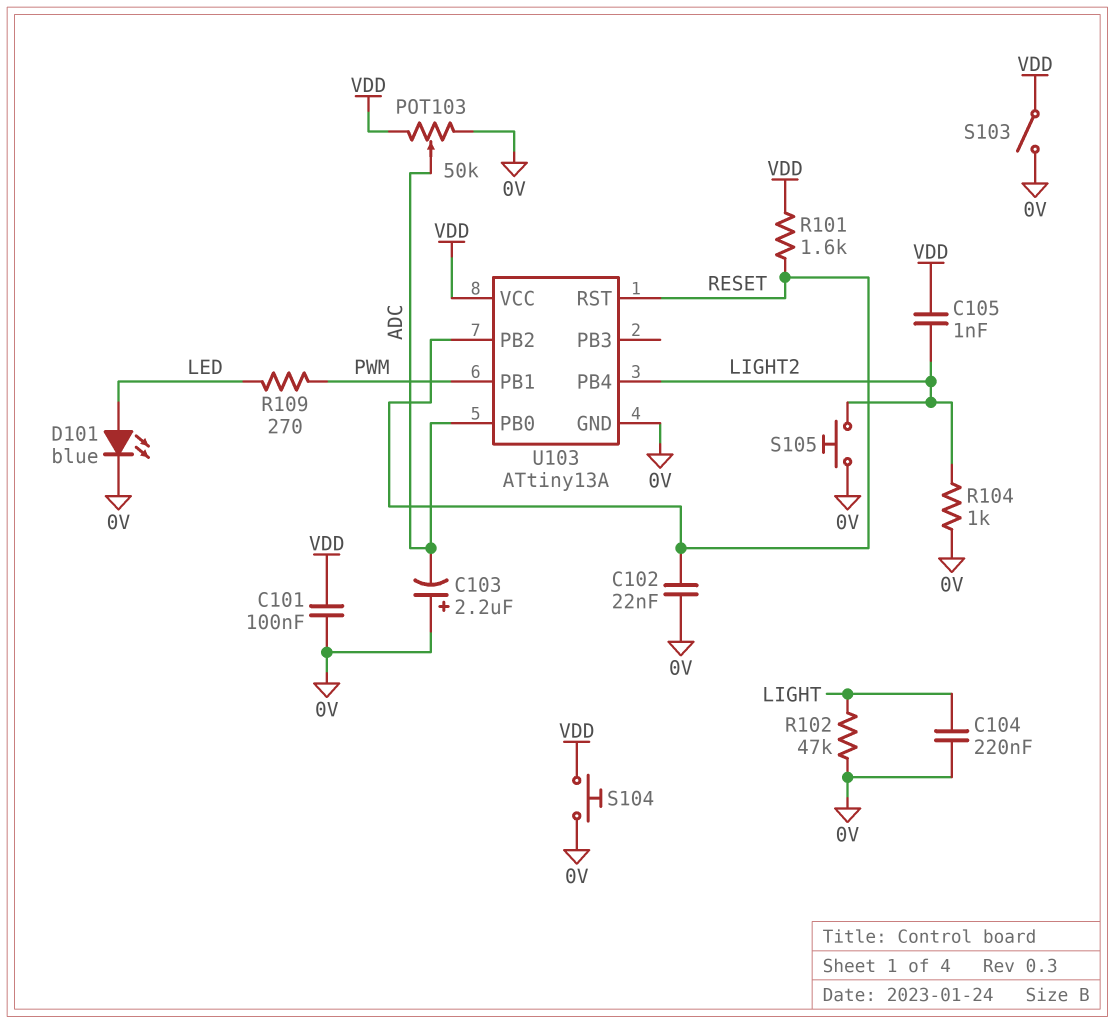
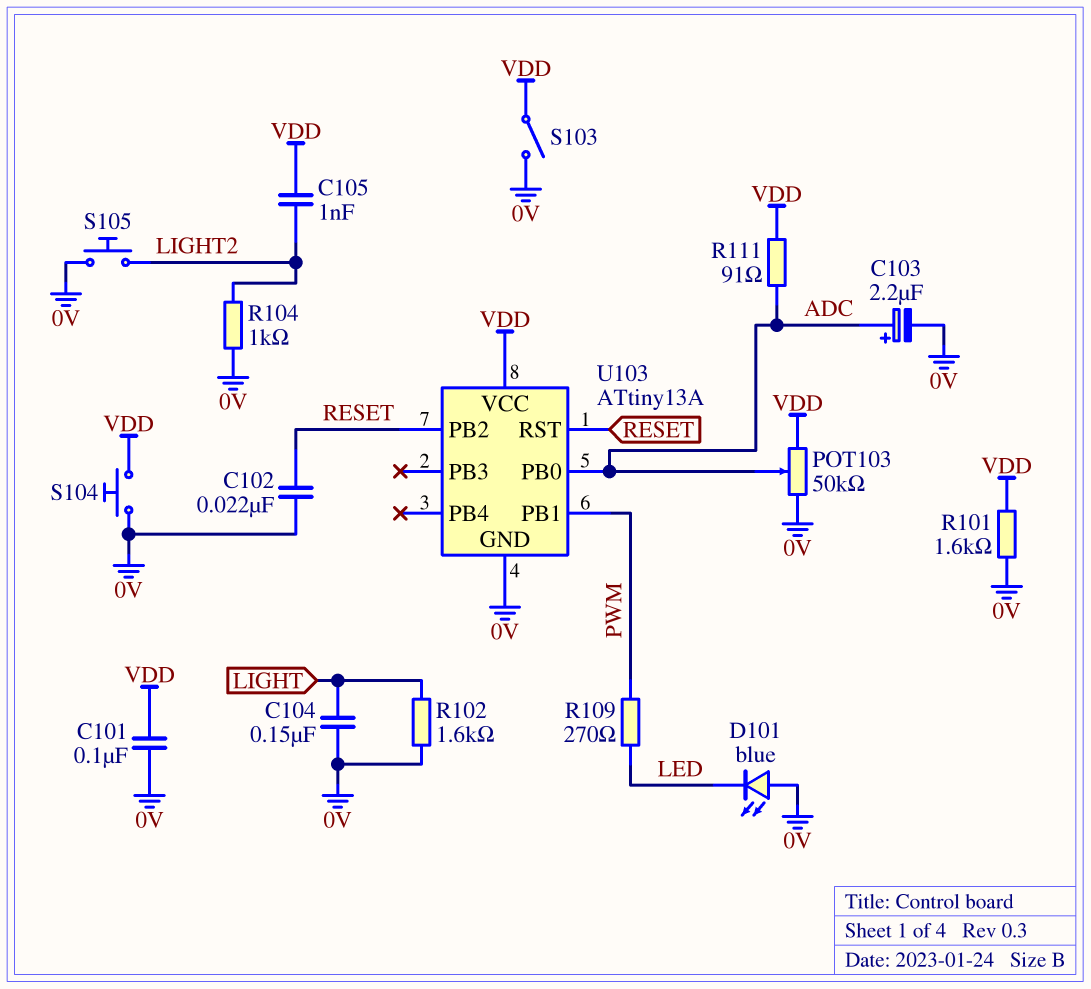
C103: 2.2uF (plus 0V, minus ADC) -> 2.2uF (plus ADC, minus 0V)
C104: 220nF (0V, LIGHT) -> 150nF (0V, LIGHT)
D101: LED blue (A LED, K 0V) -> LED blue (A 0V, K LED)
R101: 1.6k (RESET, VDD) -> 1.6k (0V, VDD)
R102: 47k (0V, LIGHT) -> 1.6k (0V, LIGHT)
R111: none -> 91 (ADC, VDD)
U103 pin PB4: LIGHT2 -> none

